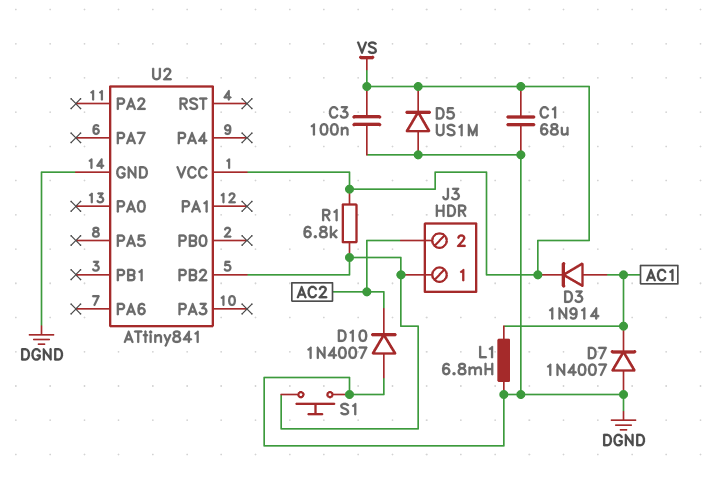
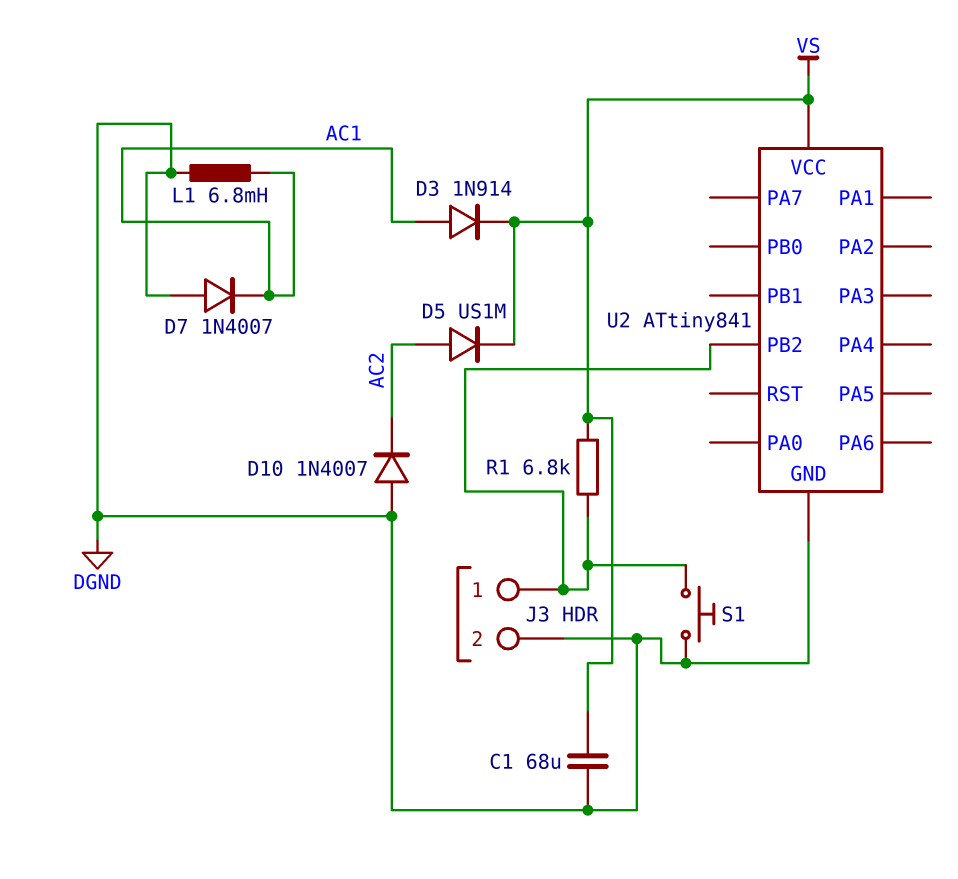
C3: 100nF (DGND, VS) -> none
D5: diode US1M (A DGND, K VS) -> diode US1M (A AC2, K VS)
J3 pin 2: AC2 -> DGND

